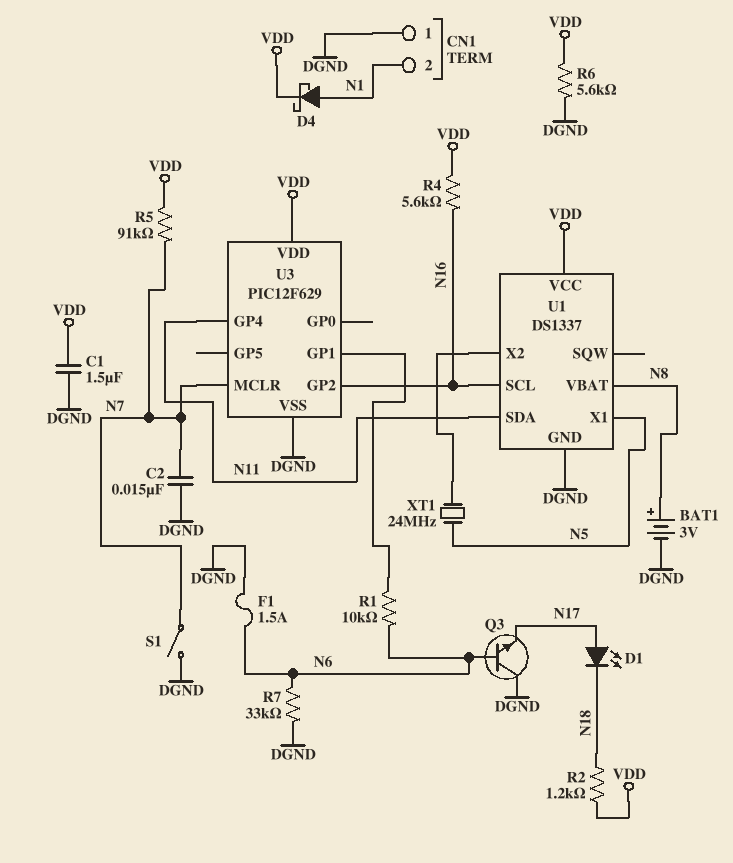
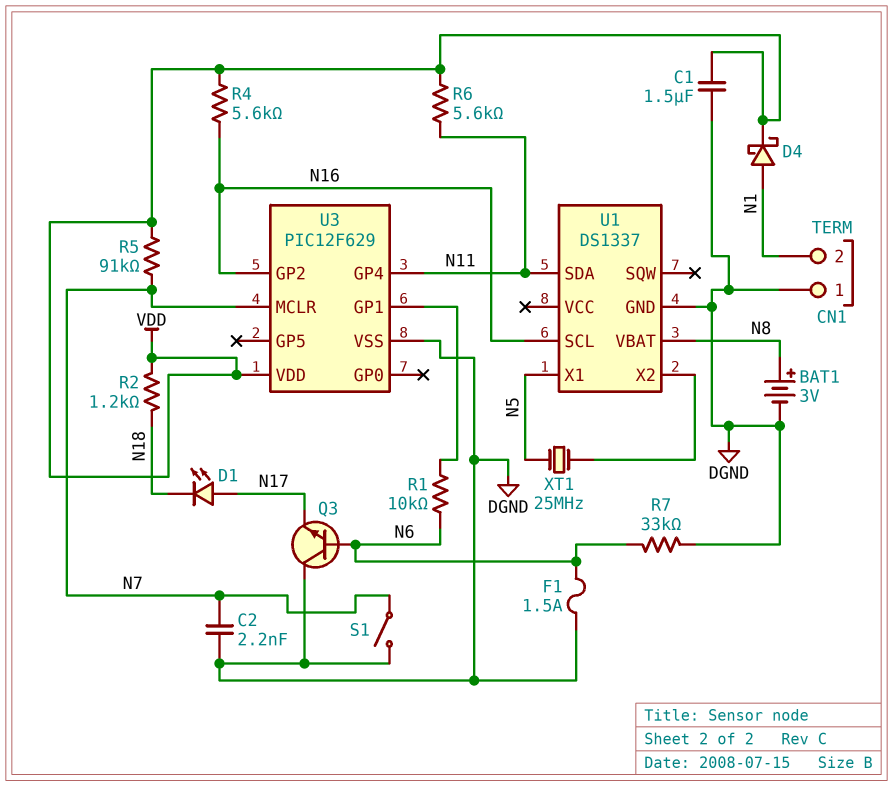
C2: 15nF (DGND, N7) -> 2.2nF (DGND, N7)
R6: 5.6k (DGND, VDD) -> 5.6k (N11, VDD)
U1 pin VCC: VDD -> none
XT1: 24MHz (N5, U1/X2) -> 25MHz (N5, U1/X2)

